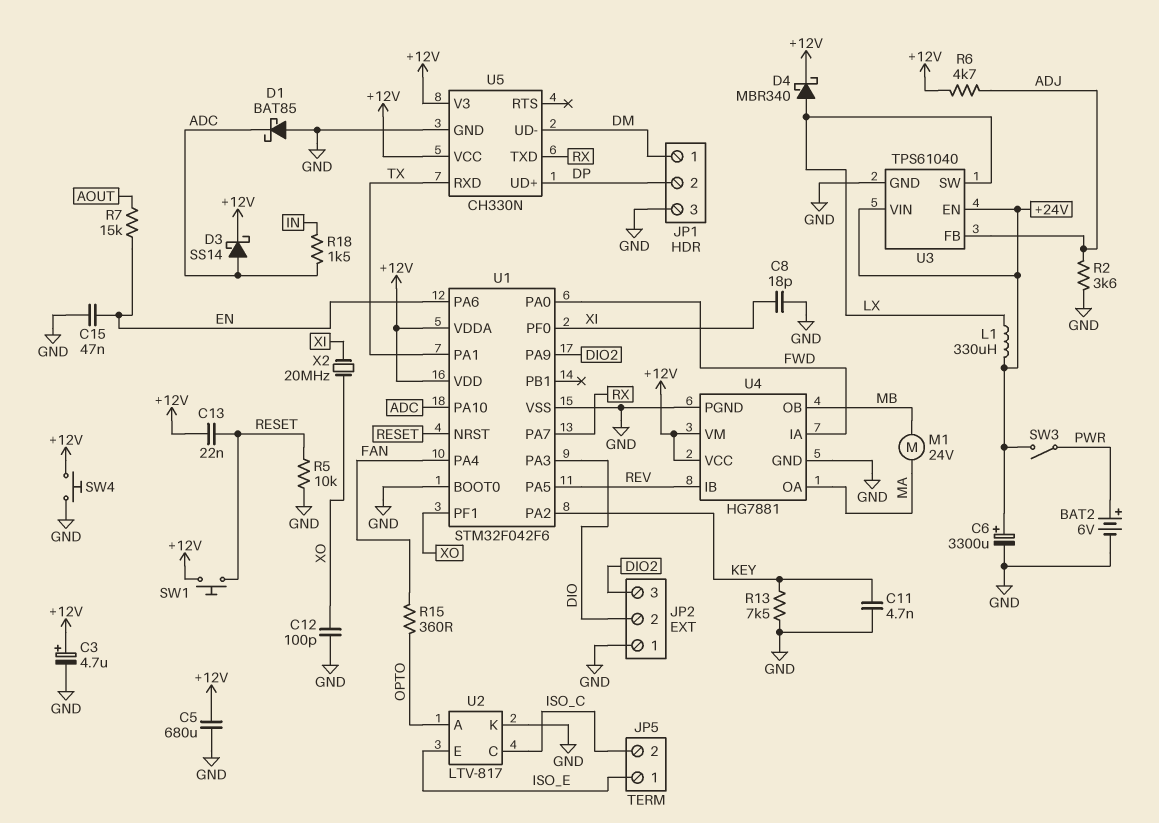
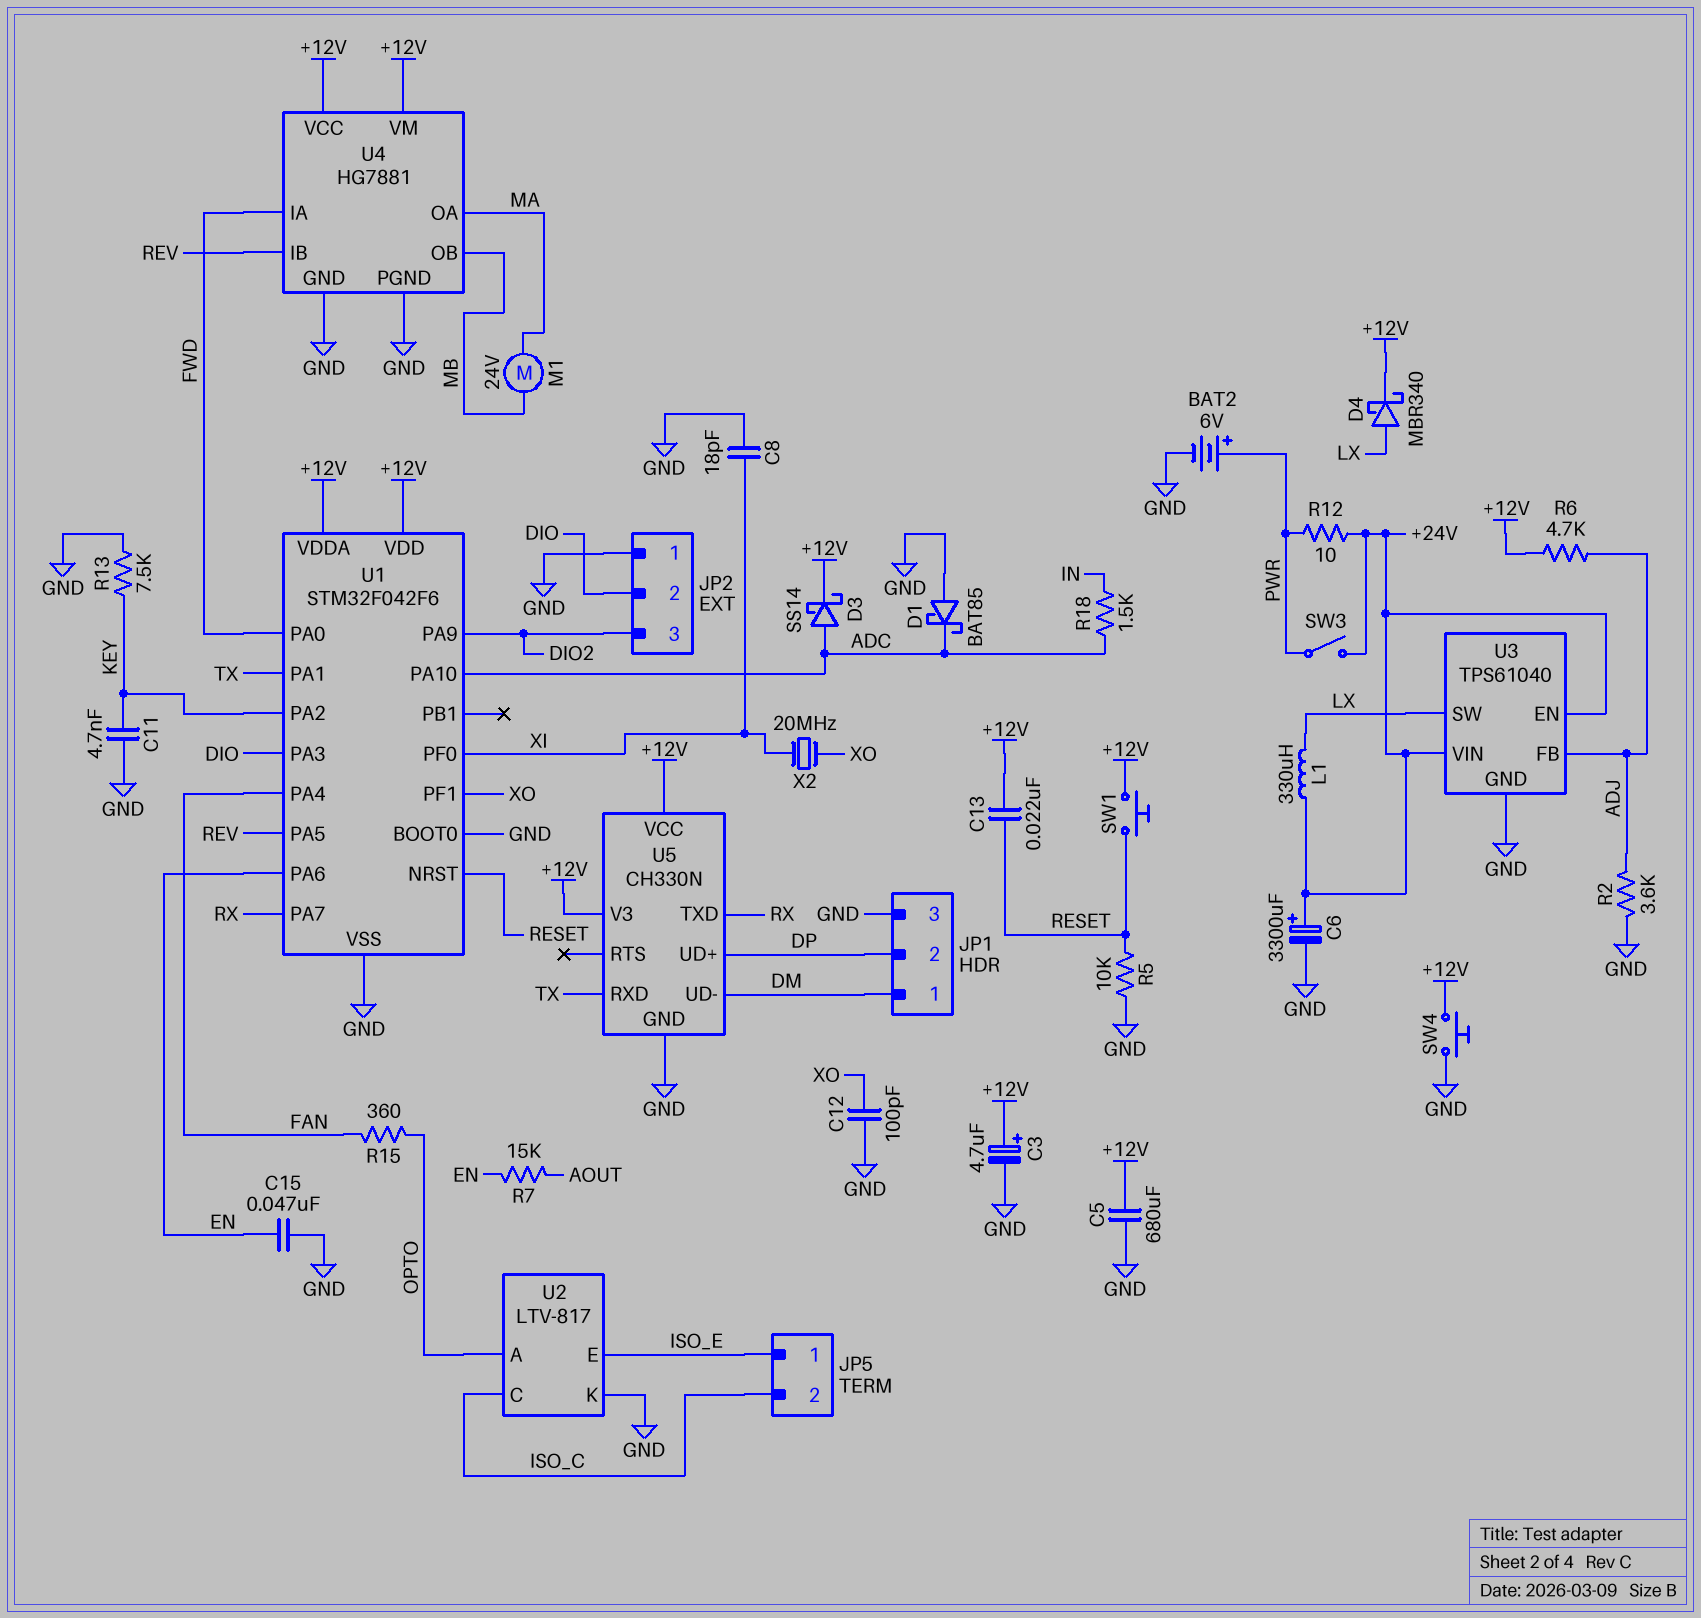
R12: none -> 10 (+24V, PWR)

